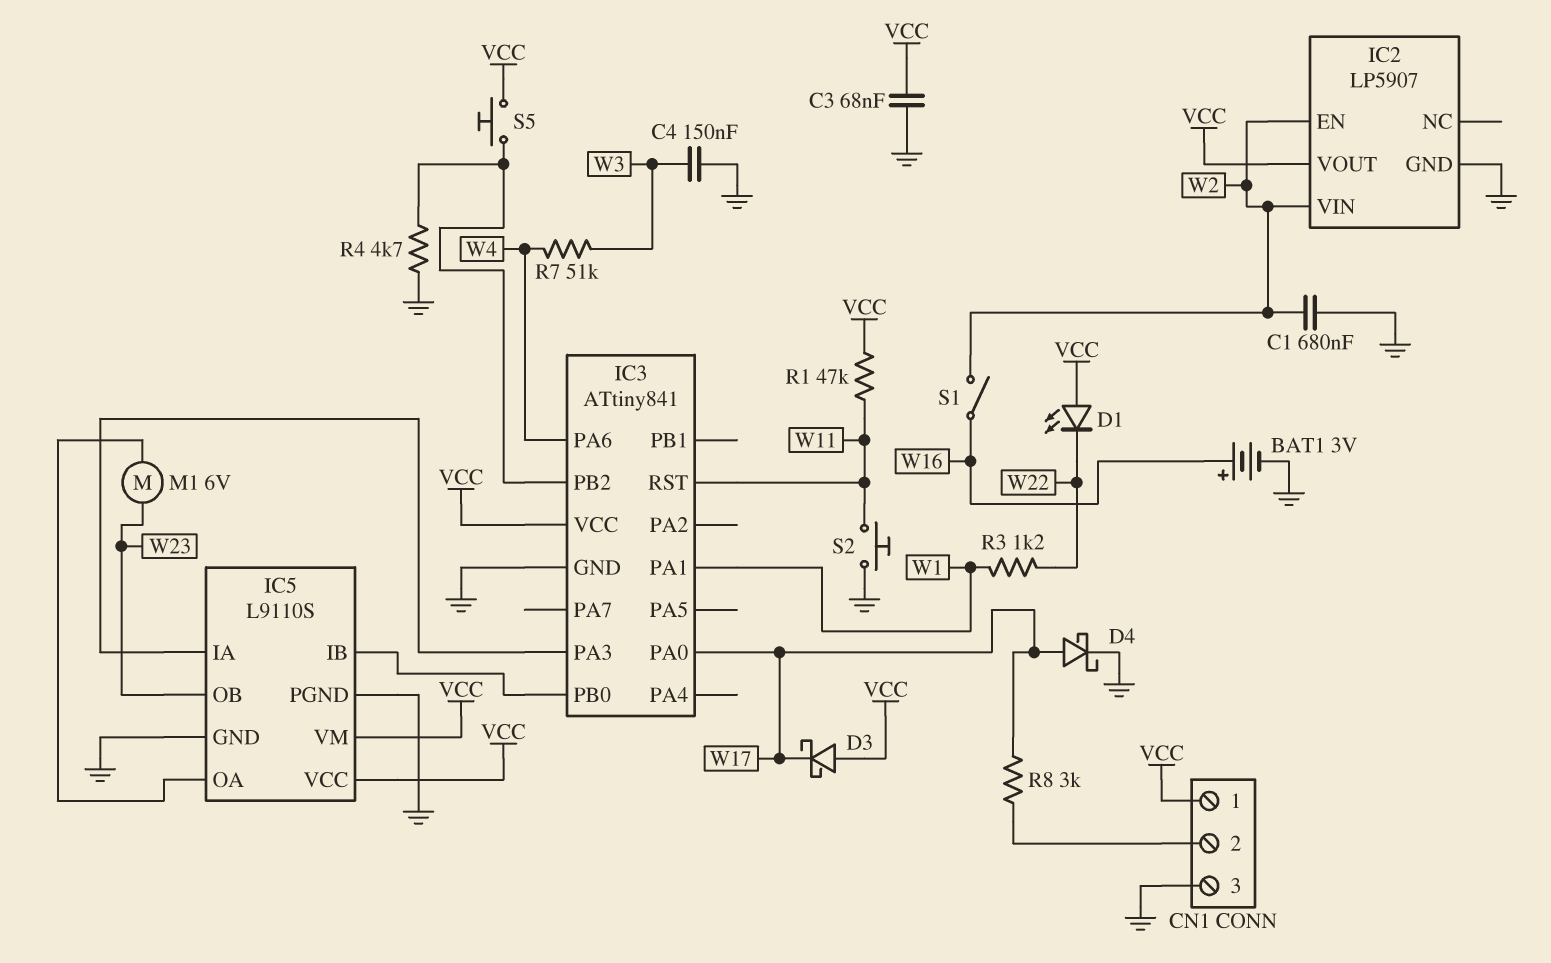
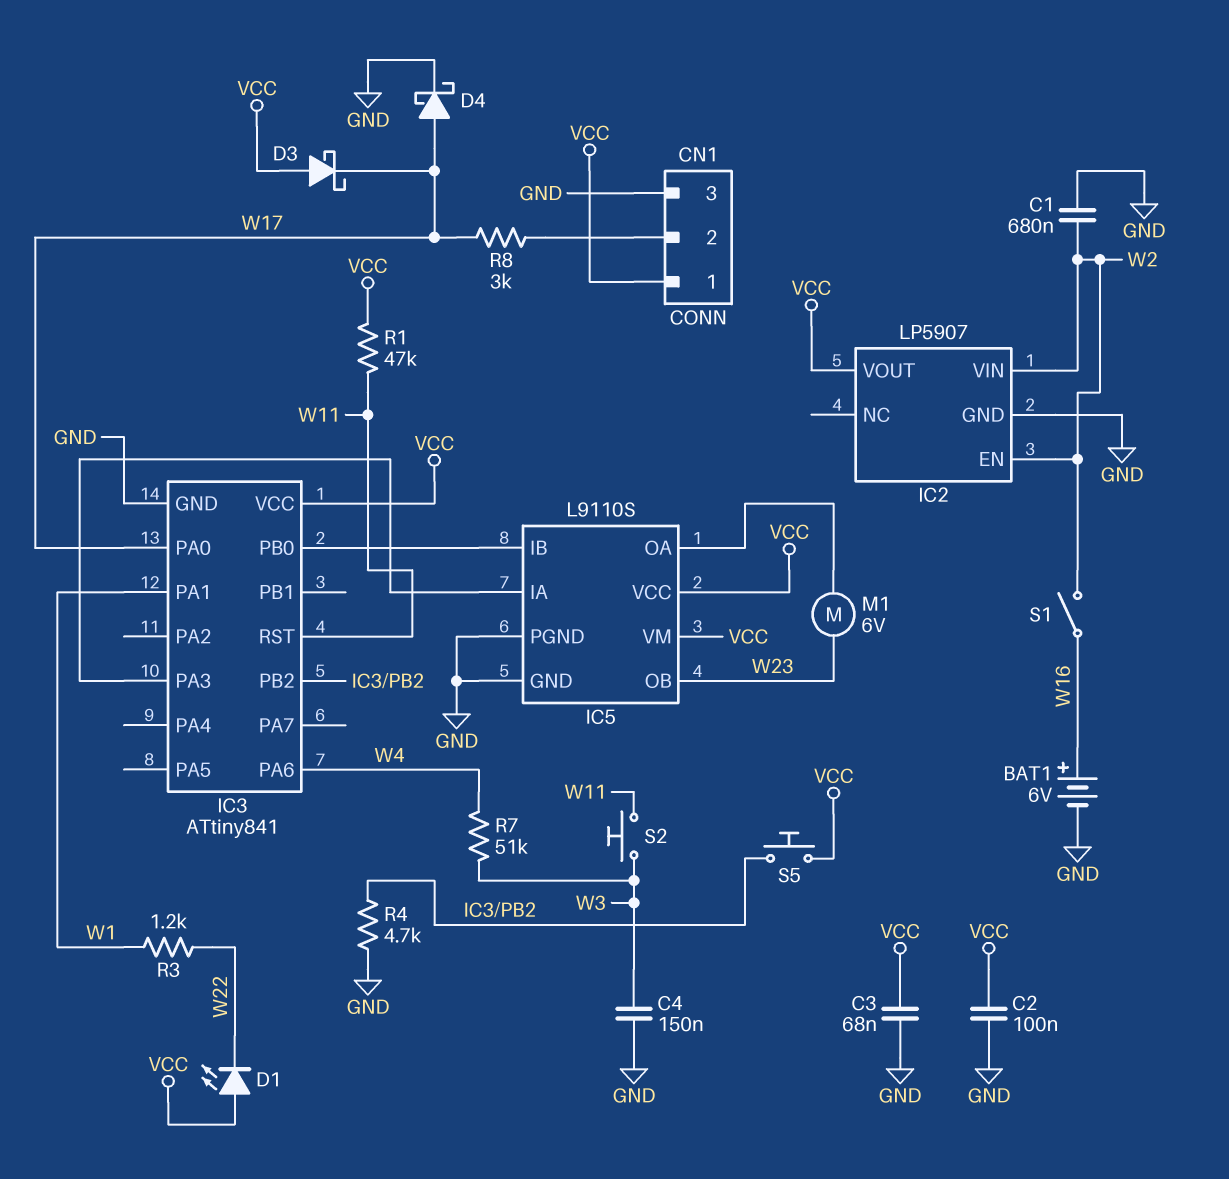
BAT1: 3V (plus W16, minus GND) -> 6V (plus W16, minus GND)
C2: none -> 100nF (GND, VCC)
S2: button (GND, W11) -> button (W3, W11)

